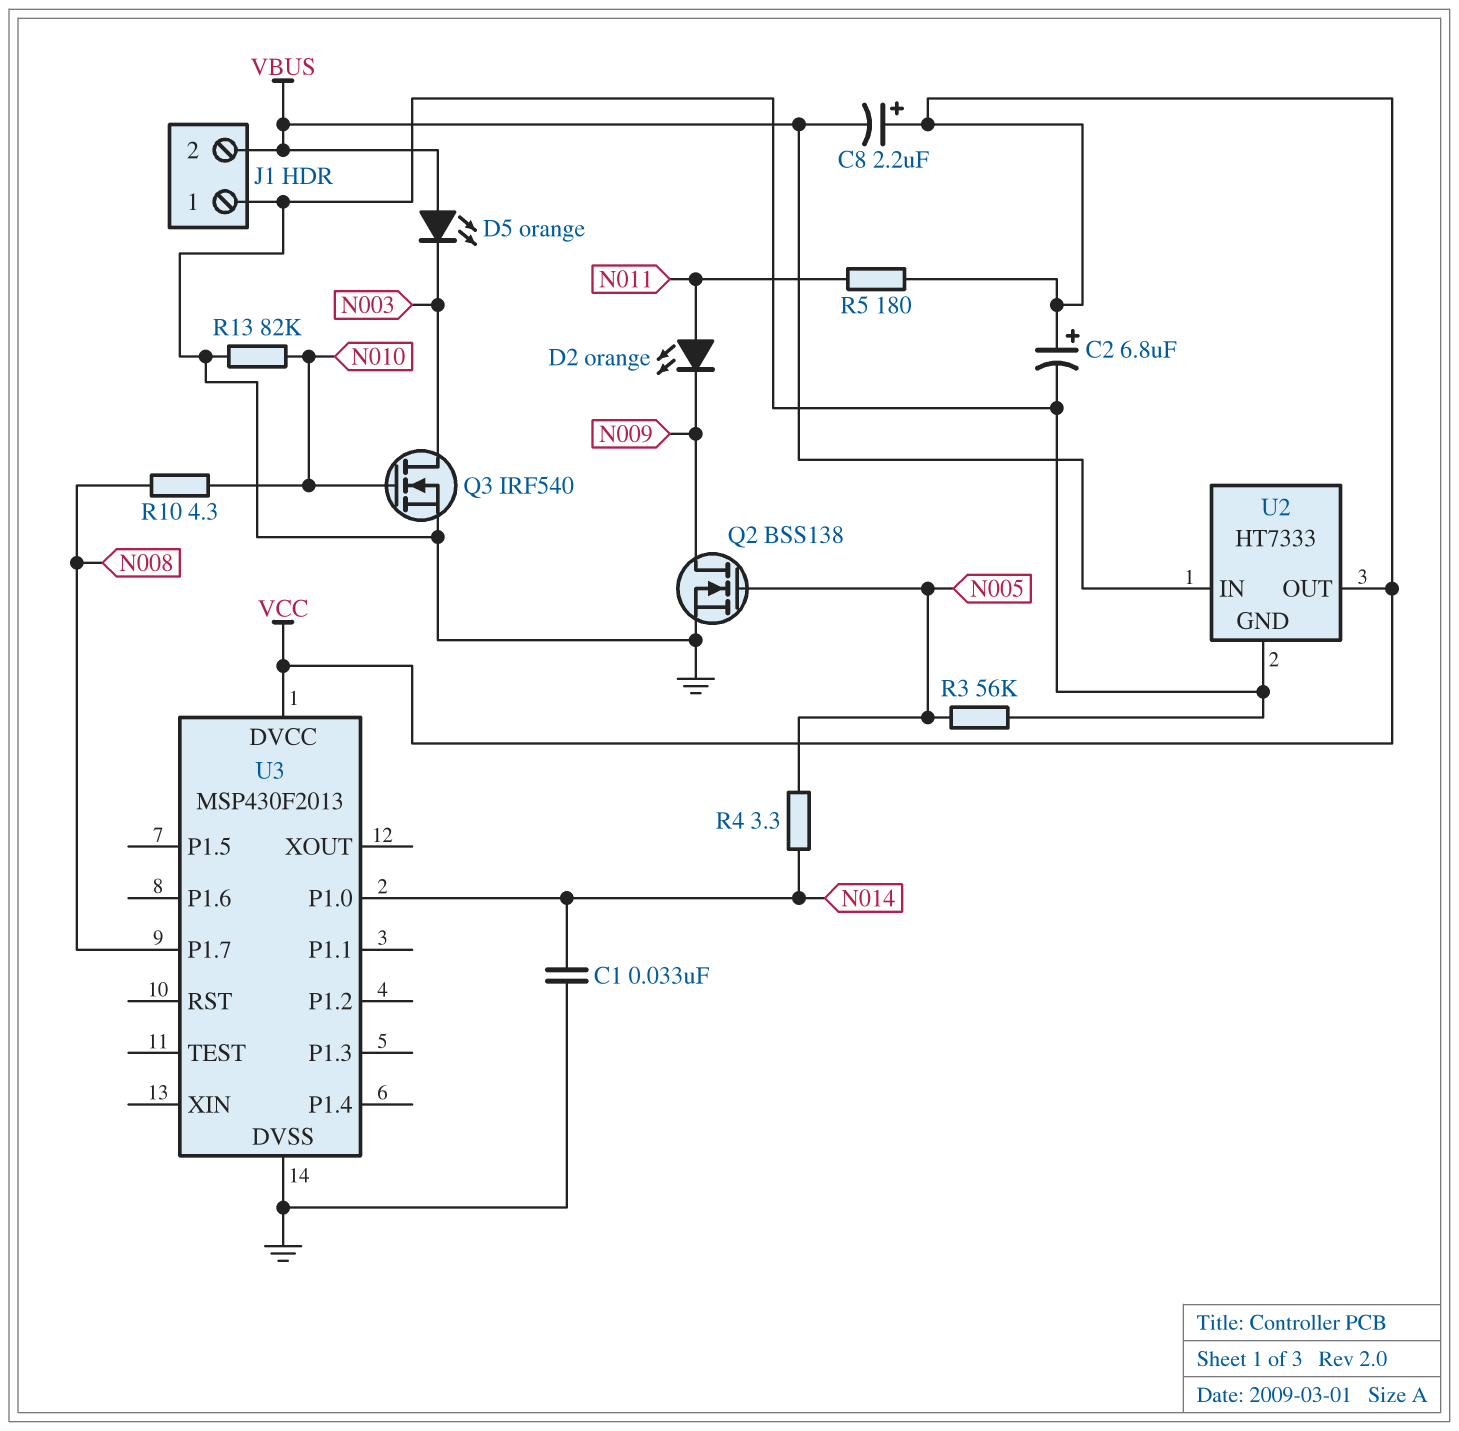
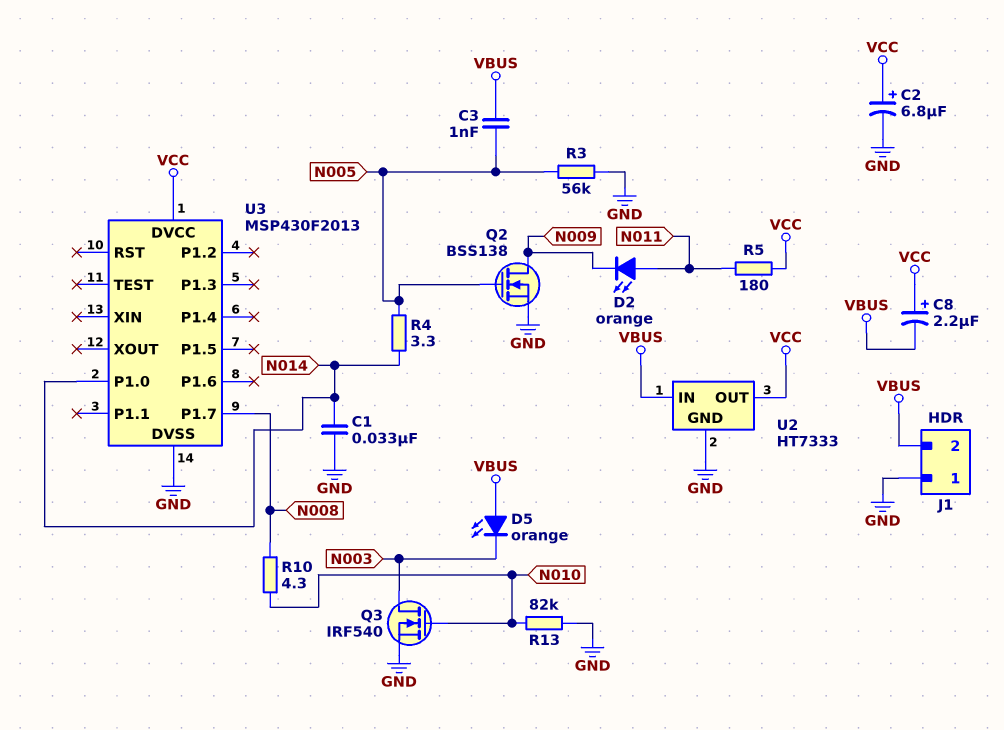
C3: none -> 1nF (N005, VBUS)

